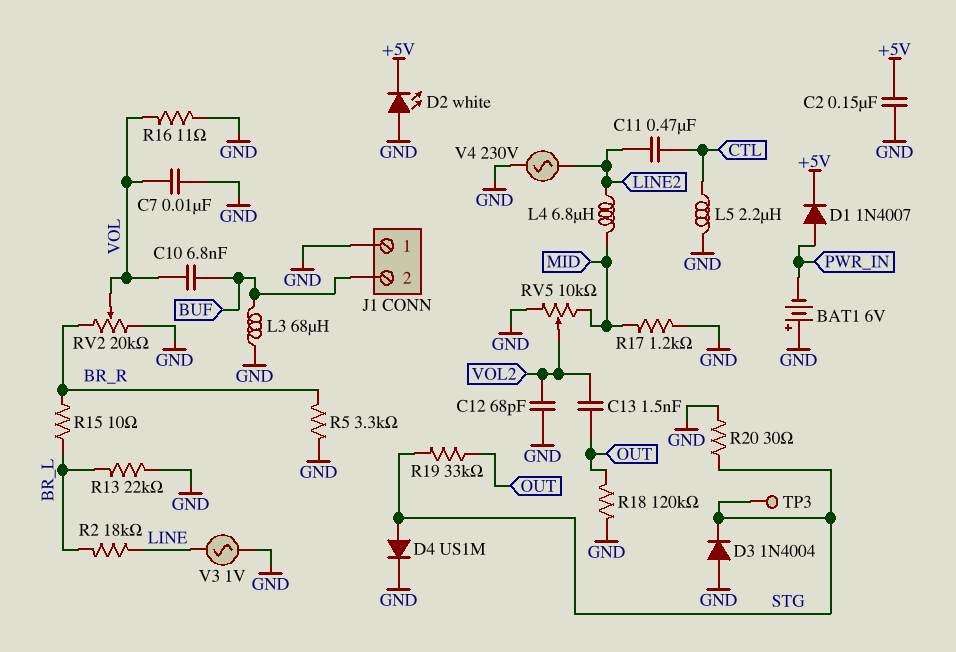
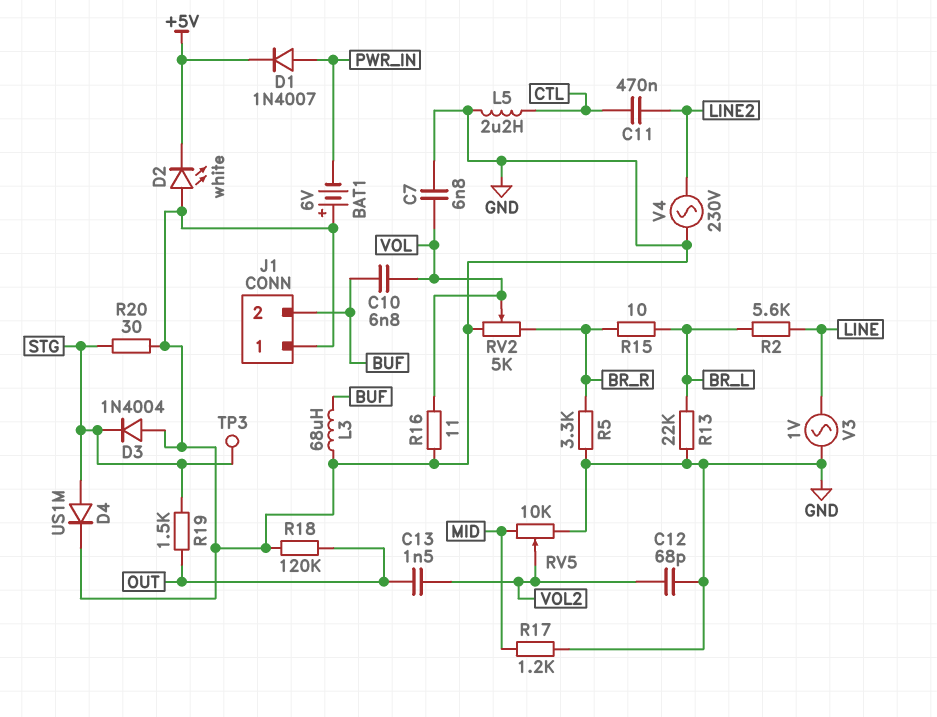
C2: 150nF (+5V, GND) -> none
C7: 10nF (GND, VOL) -> 6.8nF (GND, VOL)
L4: 6.8uH (LINE2, MID) -> none
R2: 18k (BR_L, LINE) -> 5.6k (BR_L, LINE)
R19: 33k (OUT, STG) -> 1.5k (OUT, STG)
RV2: 20k (BR_R, GND, wiper VOL) -> 5k (BR_R, GND, wiper VOL)

